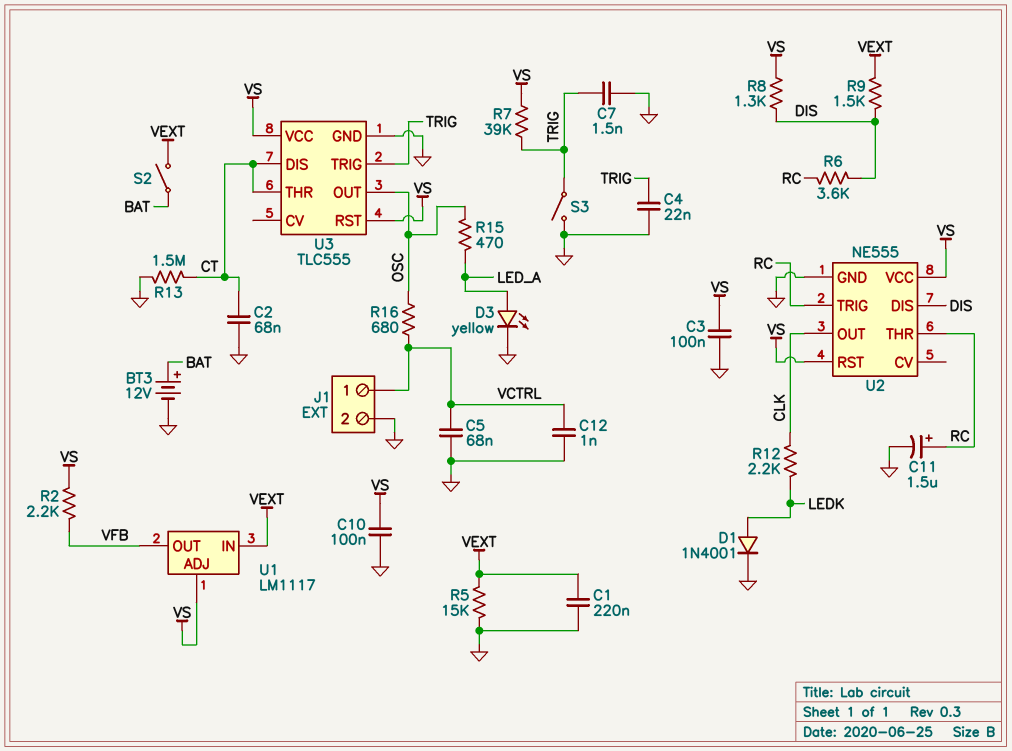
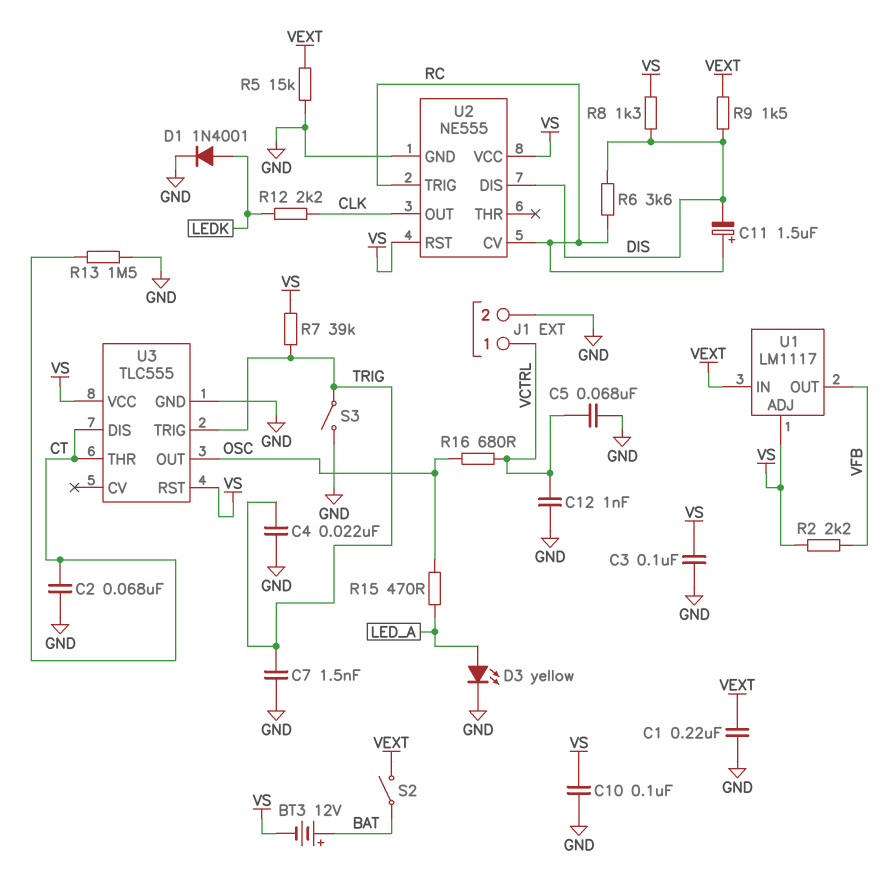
BT3: 12V (plus BAT, minus GND) -> 12V (plus BAT, minus VS)
C11: 1.5uF (plus RC, minus GND) -> 1.5uF (plus RC, minus DIS)
U2 pin CV: none -> RC
U2 pin THR: RC -> none

